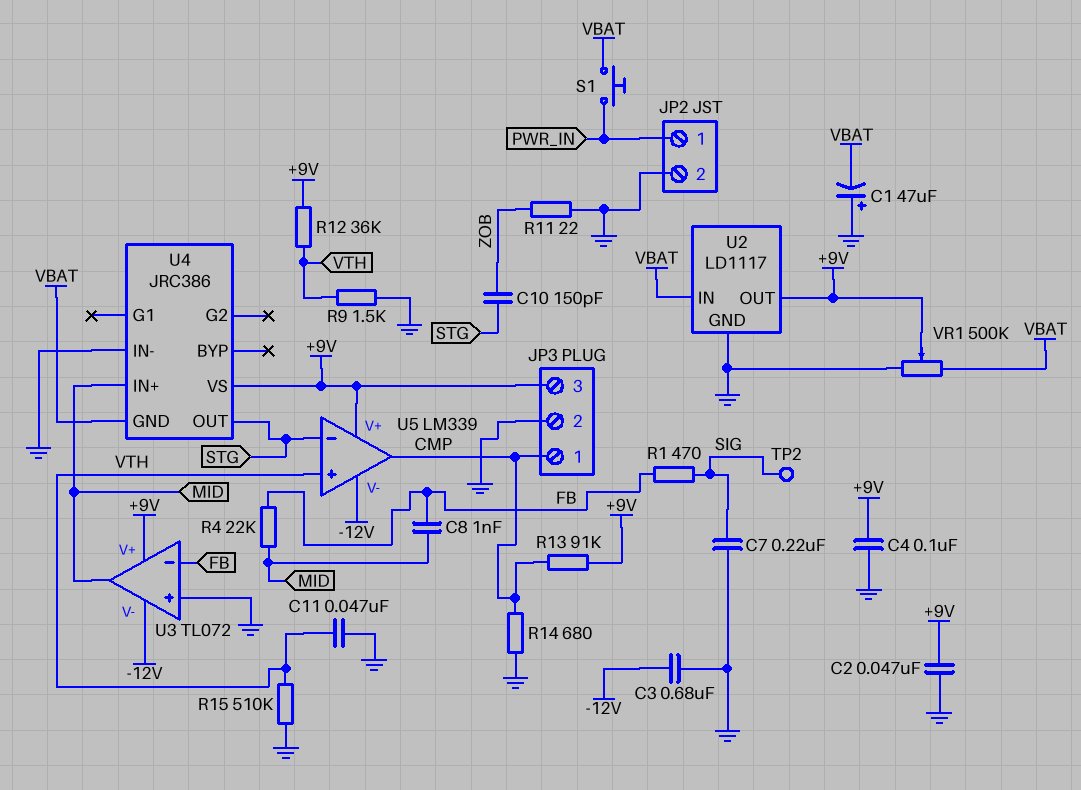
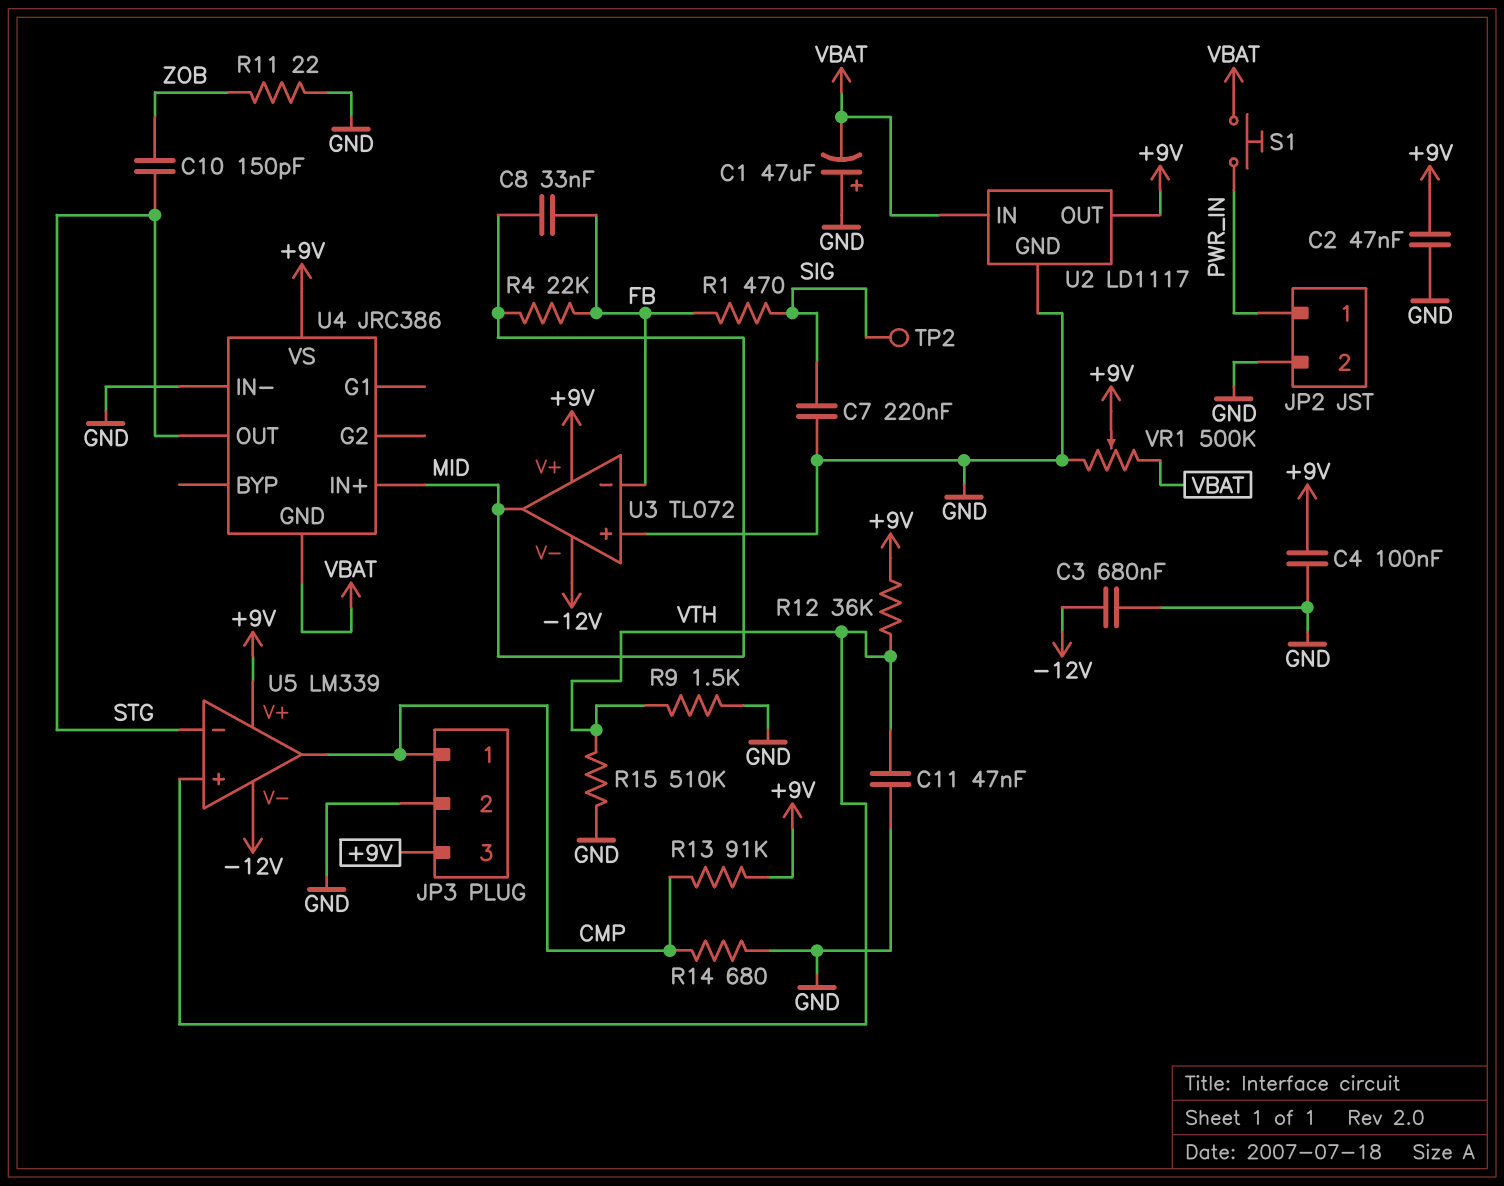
C8: 1nF (FB, MID) -> 33nF (FB, MID)

